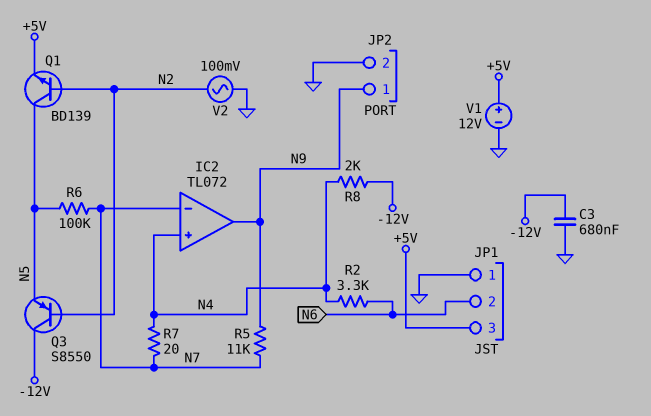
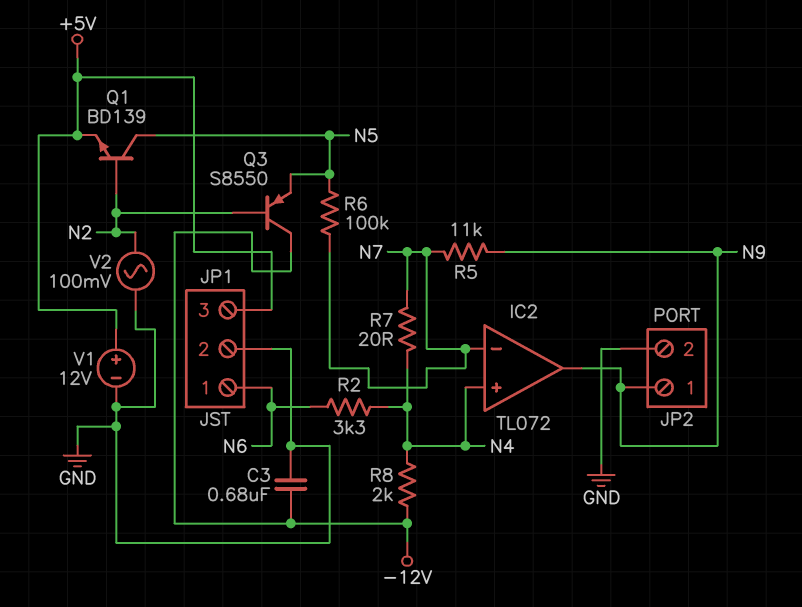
JP1 pin 1: GND -> N6
JP1 pin 2: N6 -> GND

